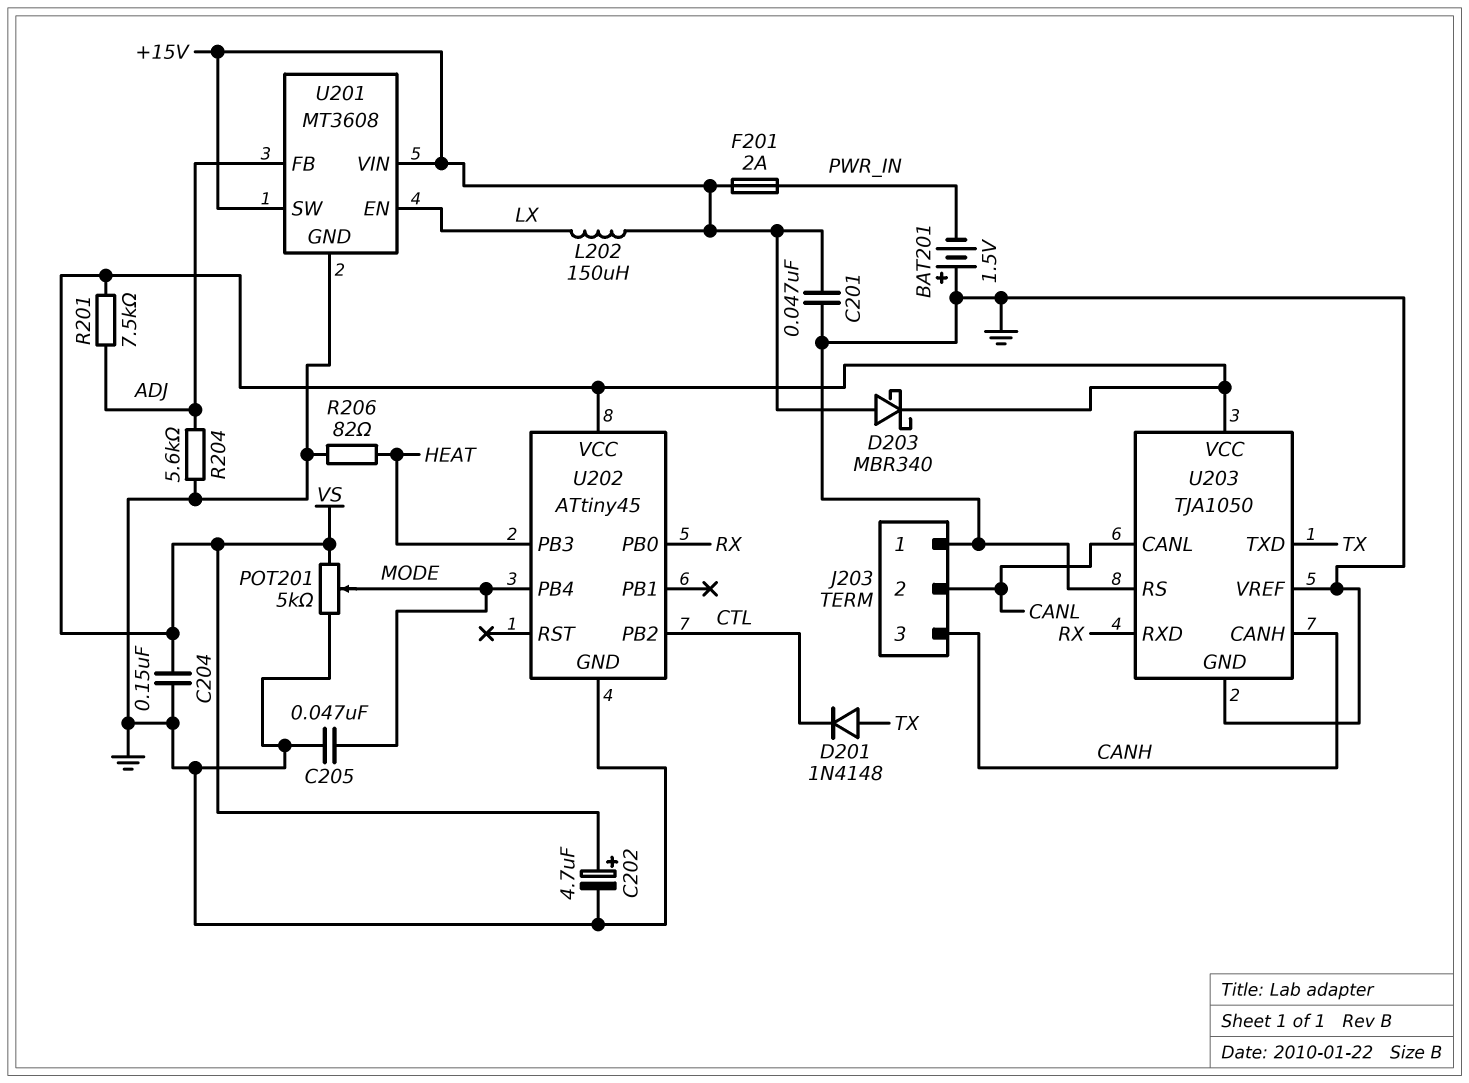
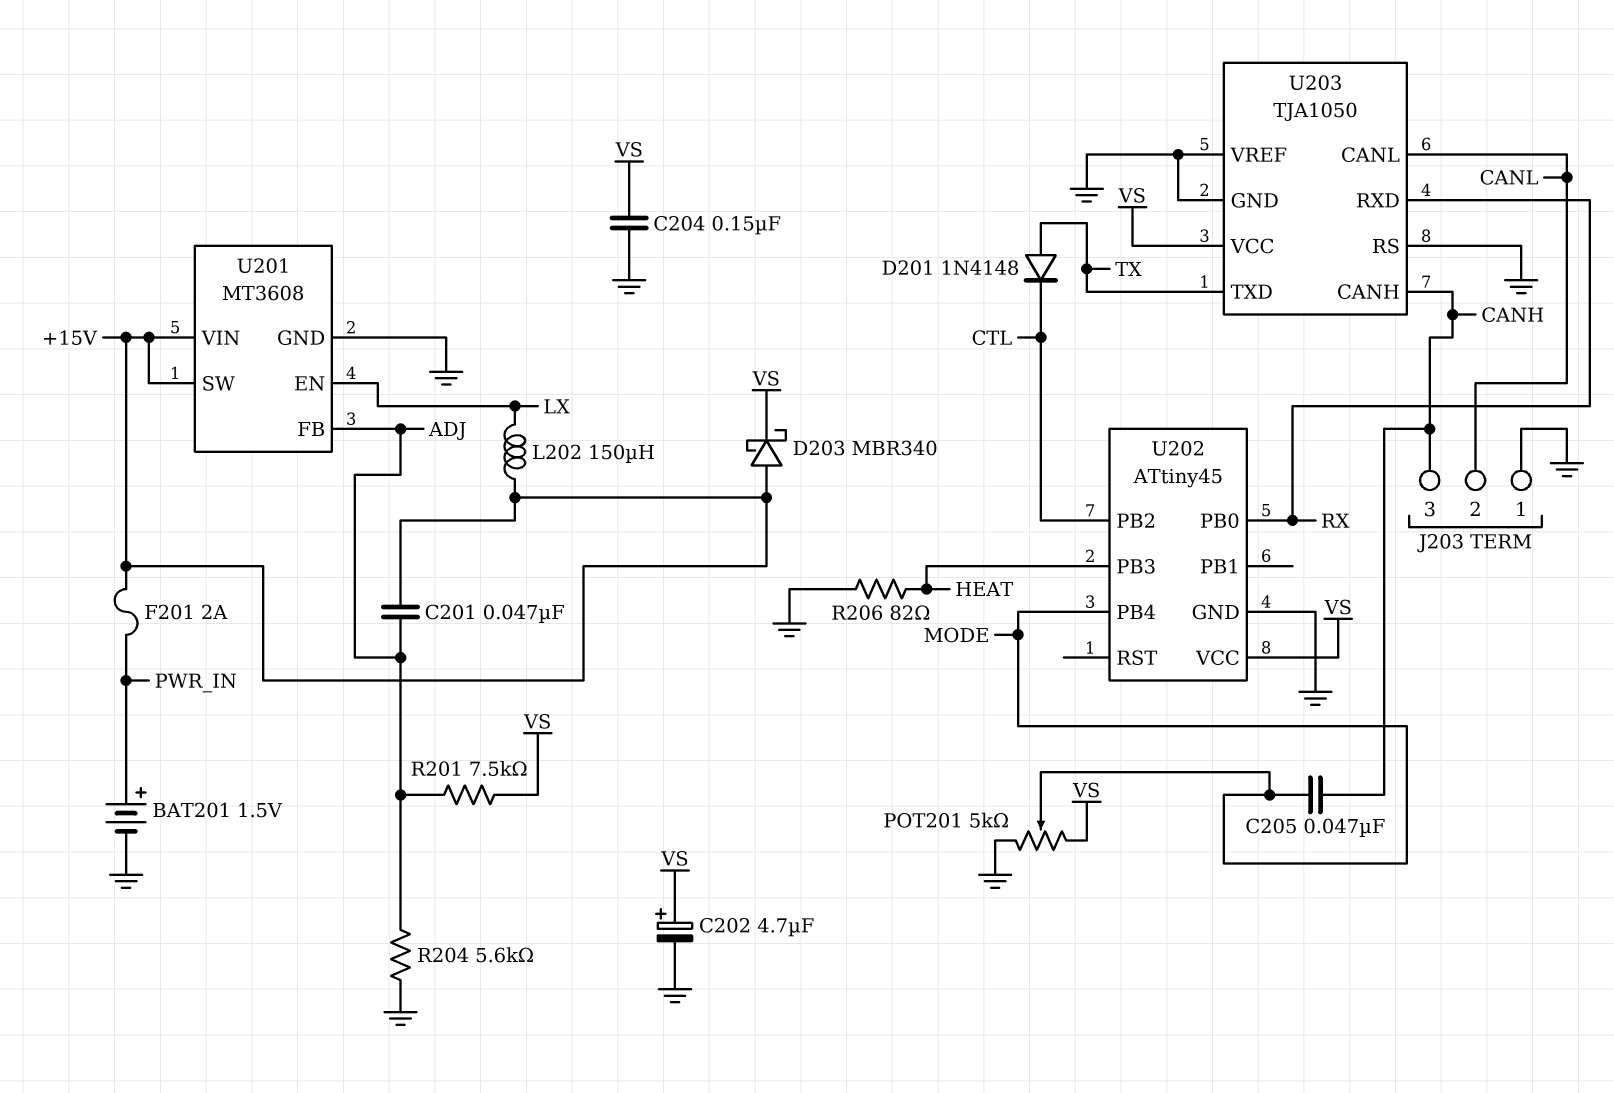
BAT201: 1.5V (plus GND, minus PWR_IN) -> 1.5V (plus PWR_IN, minus GND)
C201: 47nF (+15V, GND) -> 47nF (+15V, ADJ)
C205: 47nF (GND, MODE) -> 47nF (CANH, MODE)

